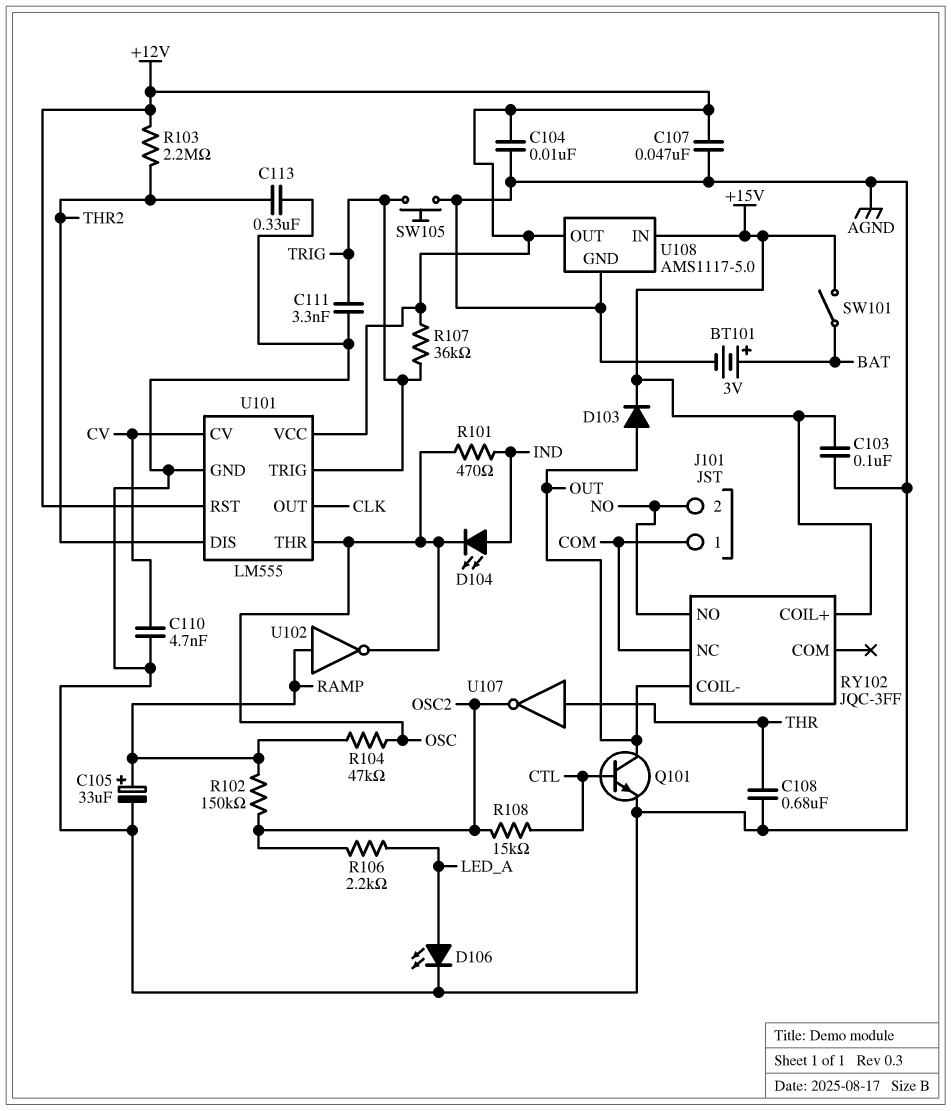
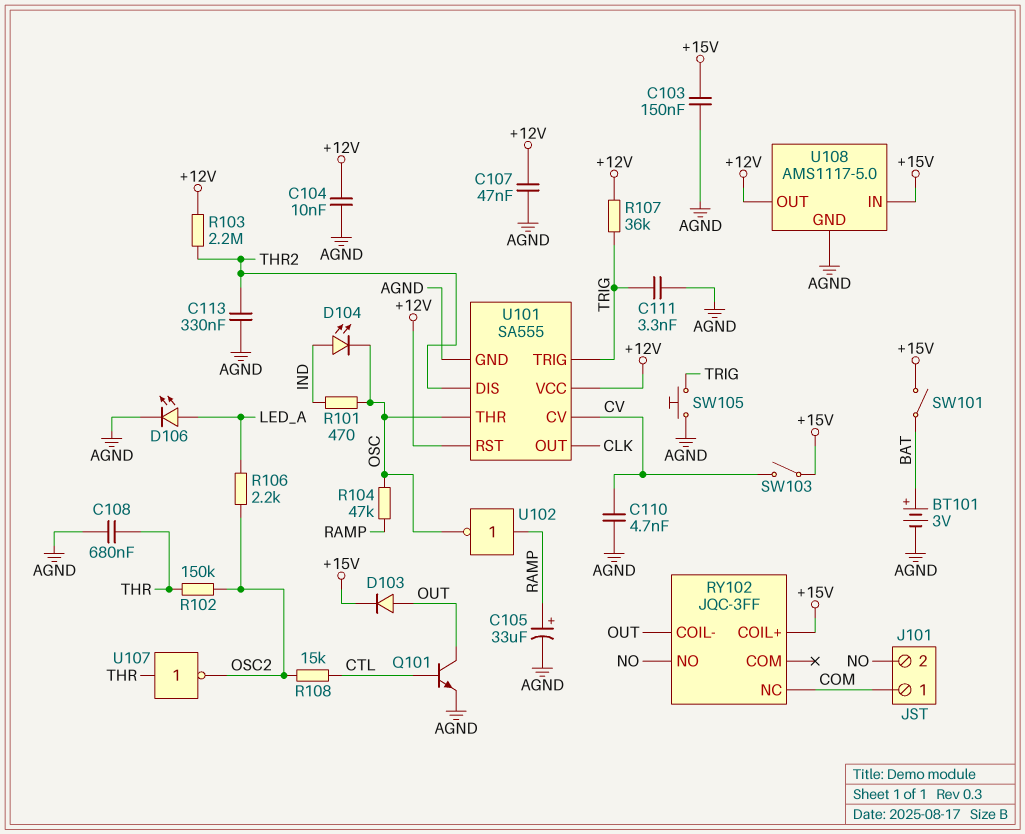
C103: 100nF (+15V, AGND) -> 150nF (+15V, AGND)
R102: 150k (OSC2, RAMP) -> 150k (OSC2, THR)
SW103: none -> switch (+15V, CV)
U101: LM555 -> SA555

